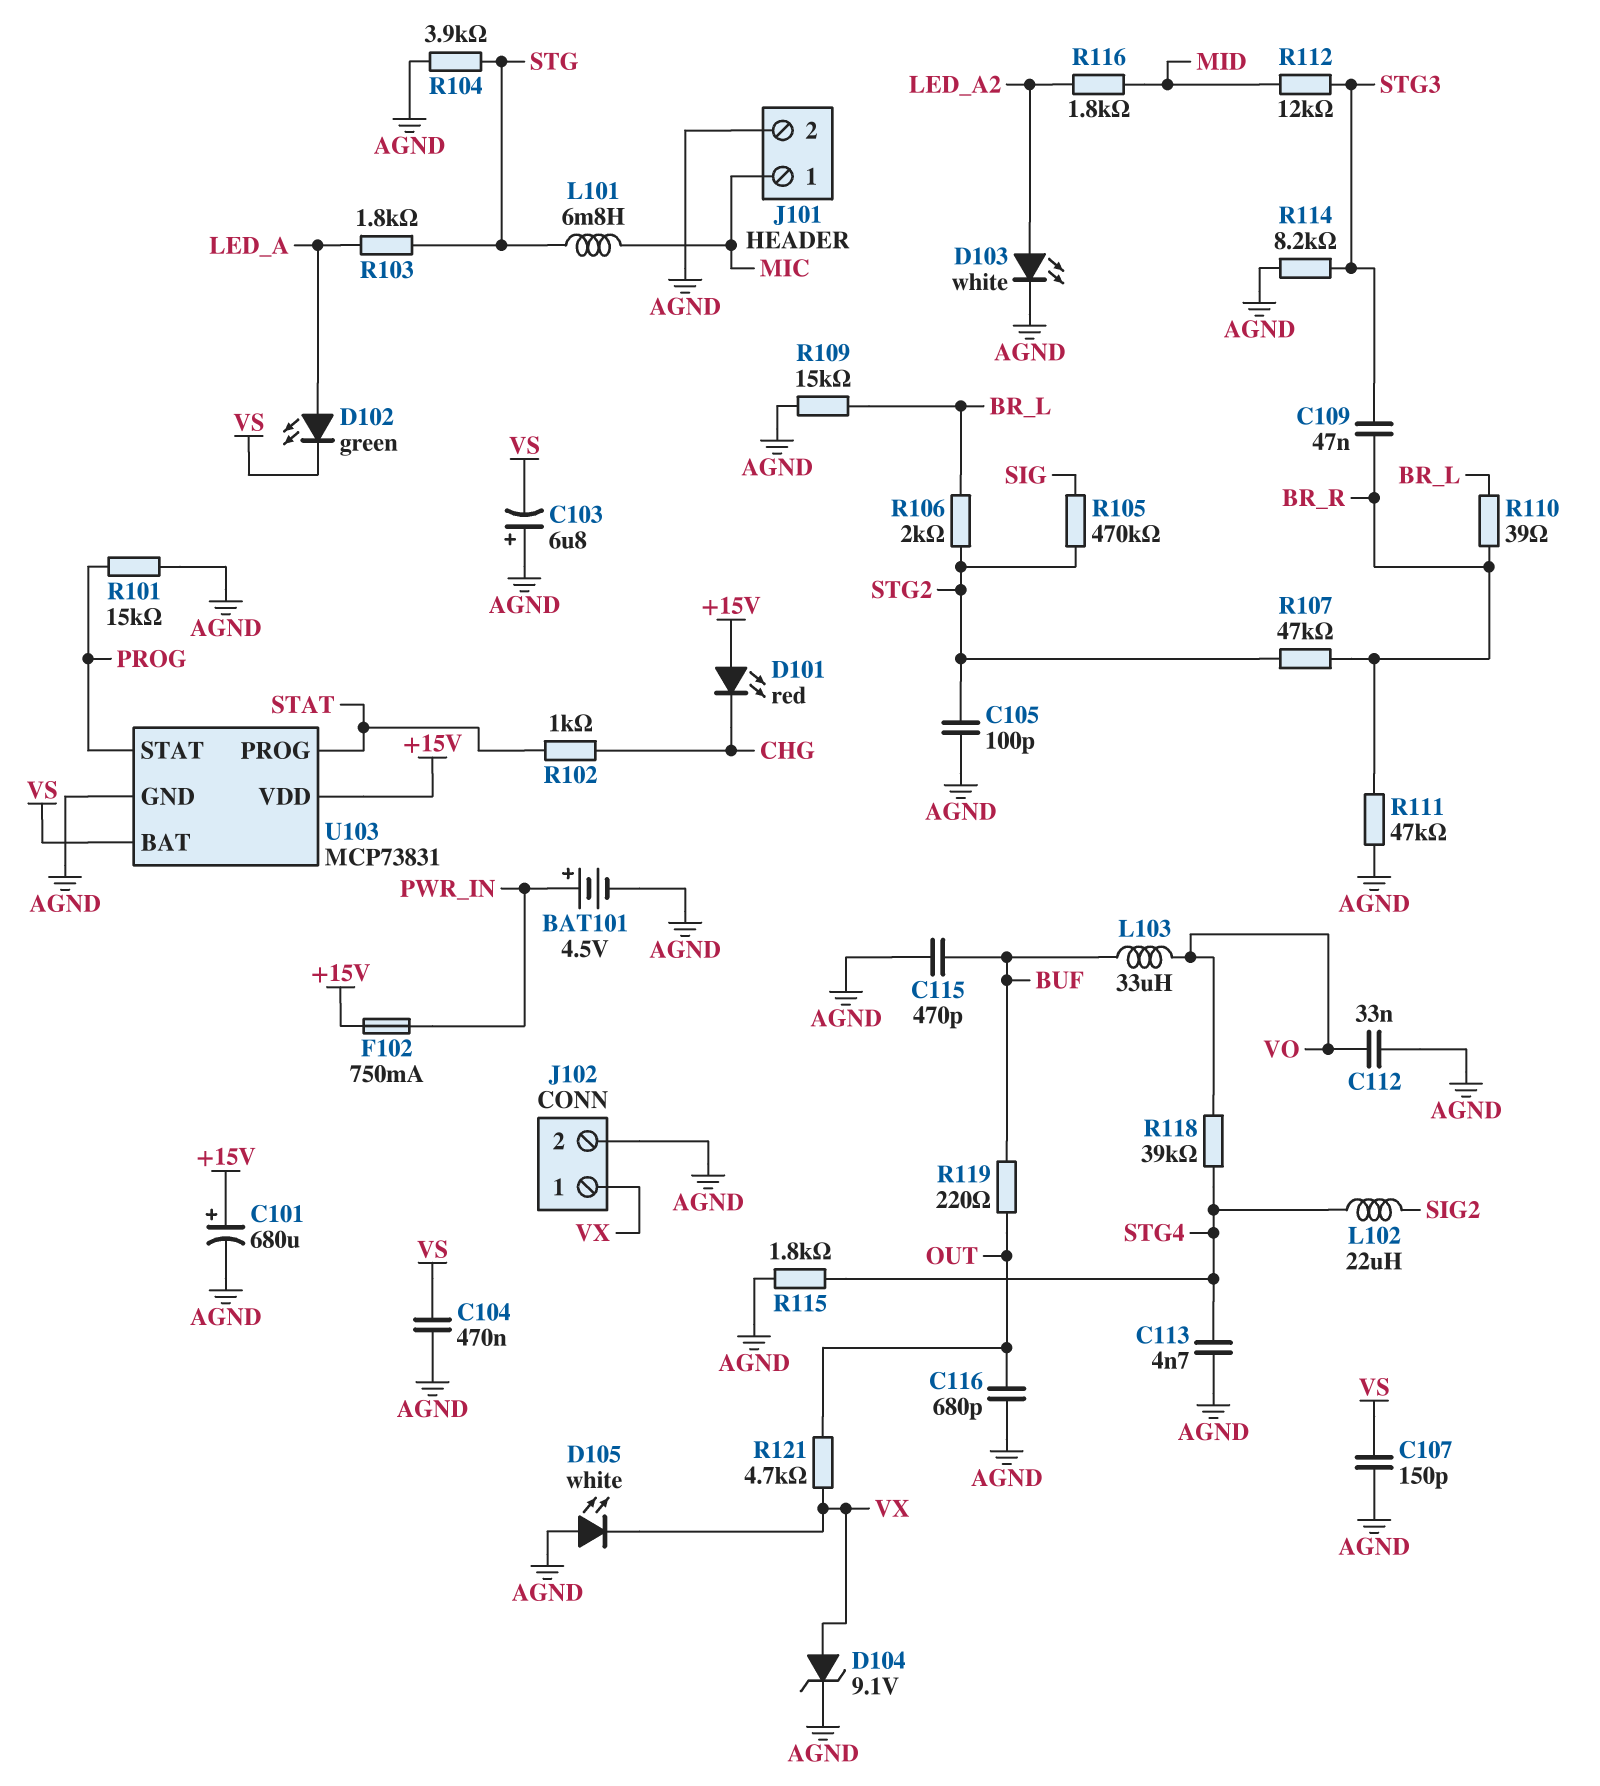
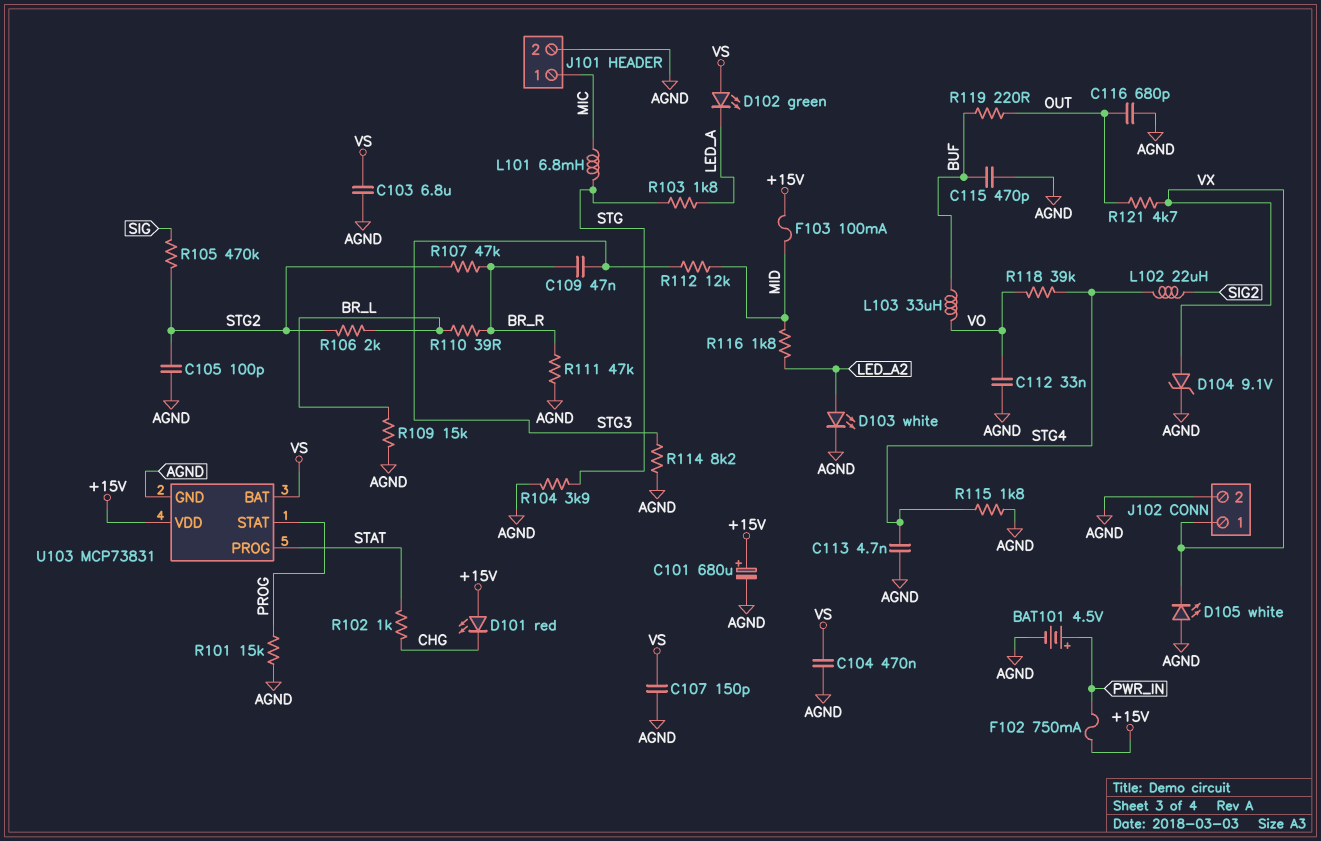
C103: 6.8uF (plus AGND, minus VS) -> 6.8uF (AGND, VS)
D102: LED green (A LED_A, K VS) -> LED green (A VS, K LED_A)
F103: none -> 100mA (+15V, MID)

